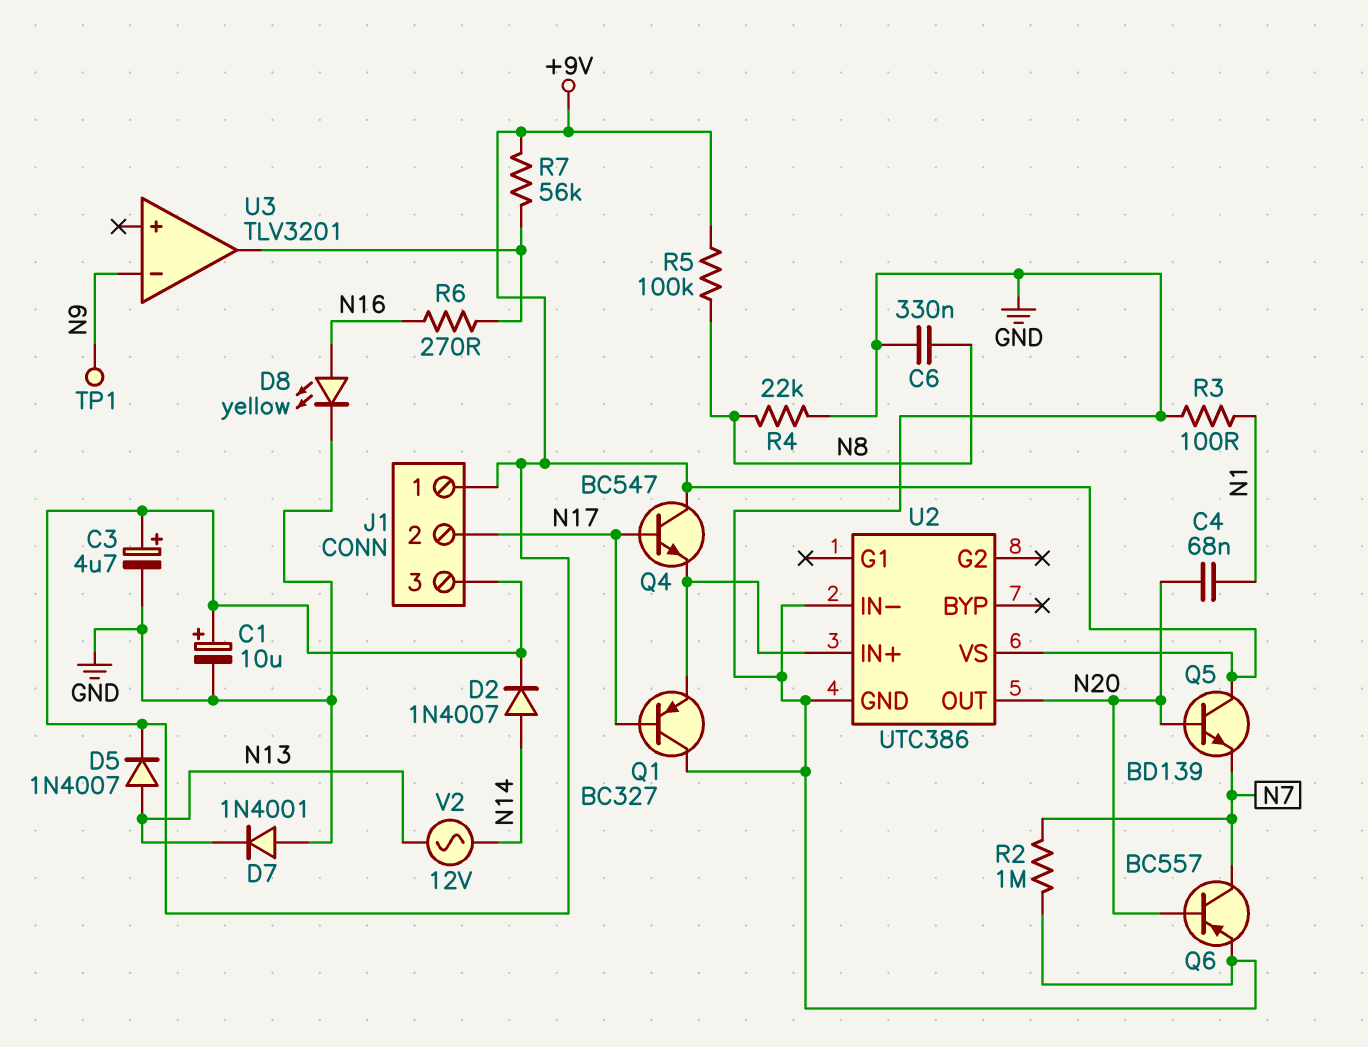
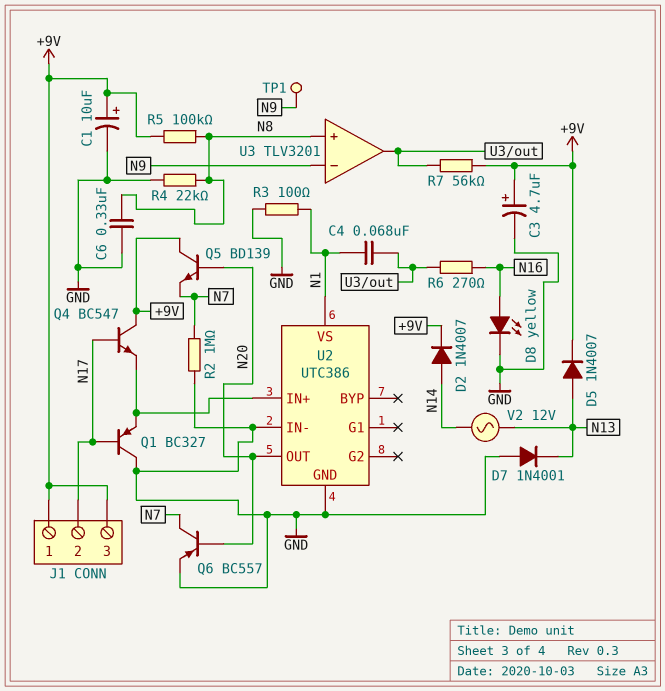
C4: 68nF (N1, N20) -> 68nF (N1, U3/out)
U2 pin VS: +9V -> N1
U3 pin in+: none -> N8

